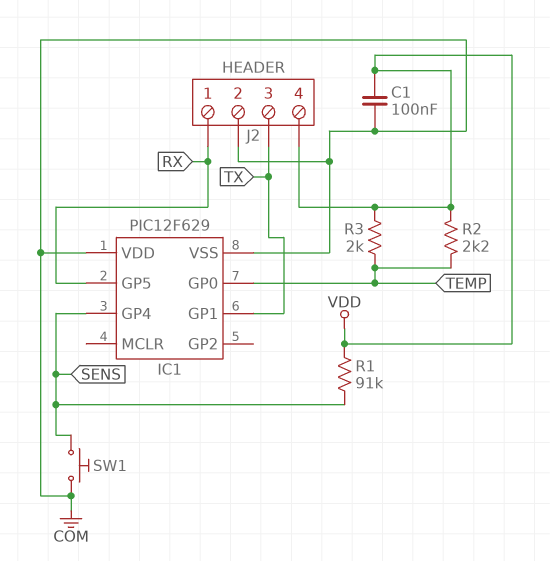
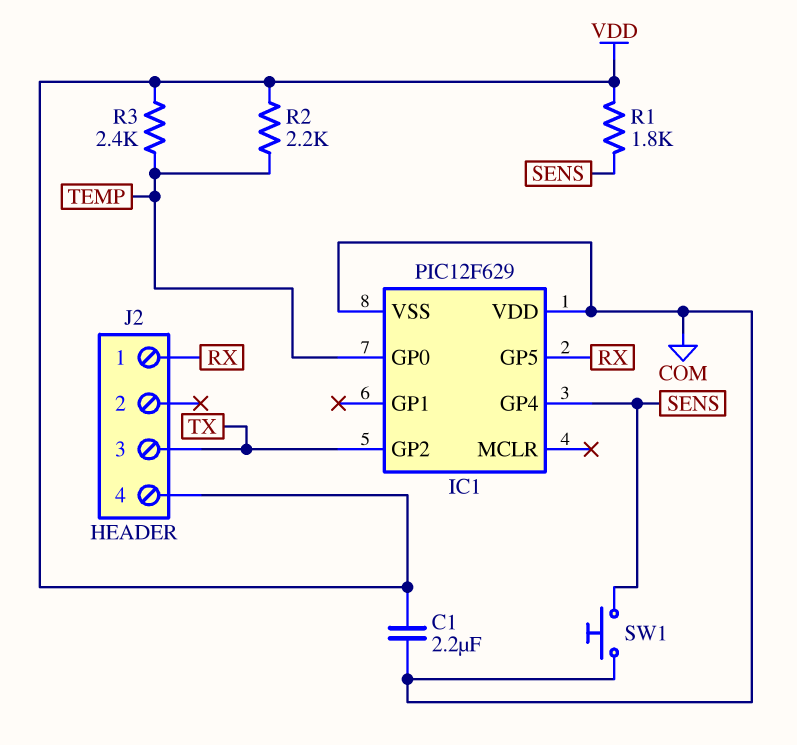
C1: 100nF (COM, VDD) -> 2.2uF (COM, VDD)
IC1 pin GP1: TX -> none
IC1 pin GP2: none -> TX
J2 pin 2: COM -> none
R1: 91k (SENS, VDD) -> 1.8k (SENS, VDD)
R3: 2k (TEMP, VDD) -> 2.4k (TEMP, VDD)

